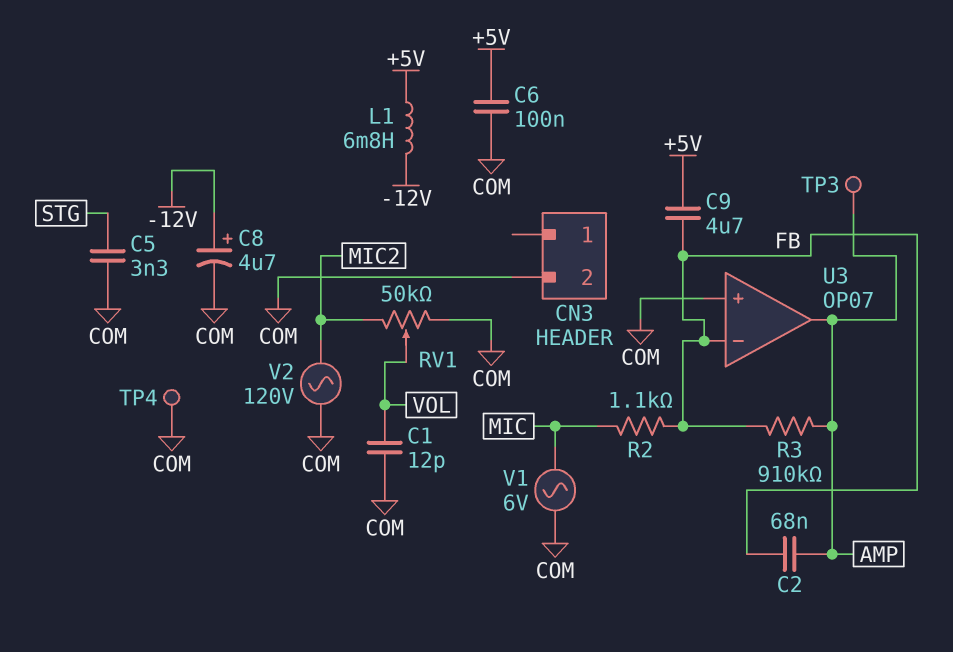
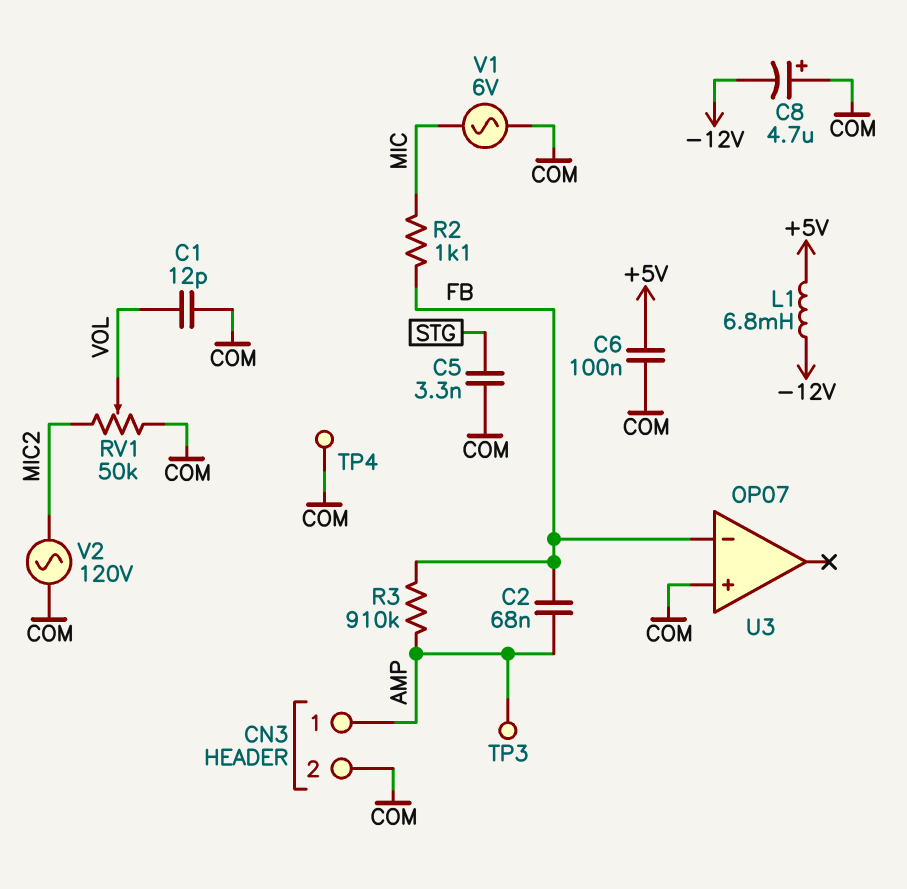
C8: 4.7uF (plus -12V, minus COM) -> 4.7uF (plus COM, minus -12V)
C9: 4.7uF (+5V, FB) -> none
CN3 pin 1: none -> AMP
U3 pin out: AMP -> none

